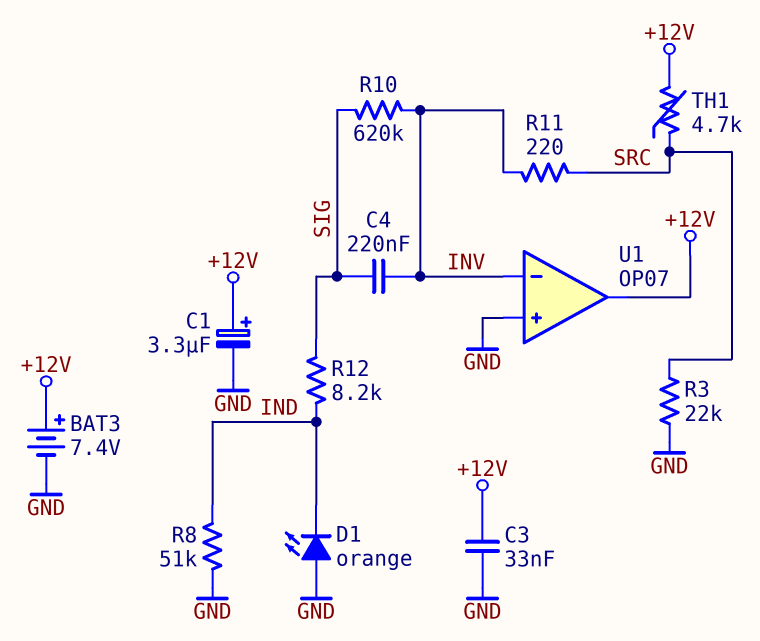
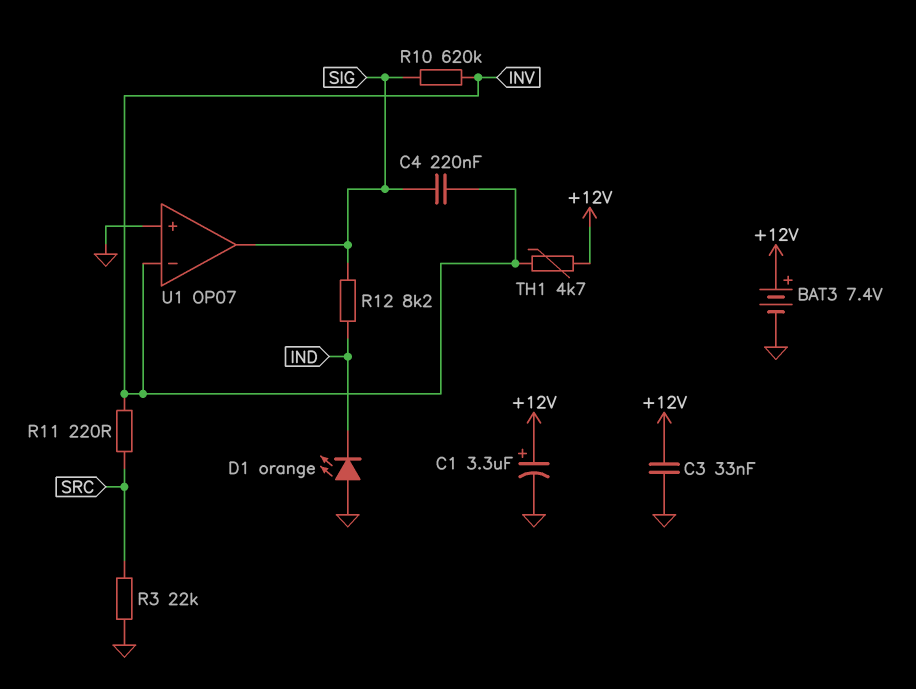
R8: 51k (GND, IND) -> none
TH1: 4.7k (+12V, SRC) -> 4.7k (+12V, INV)
U1 pin out: +12V -> SIG

